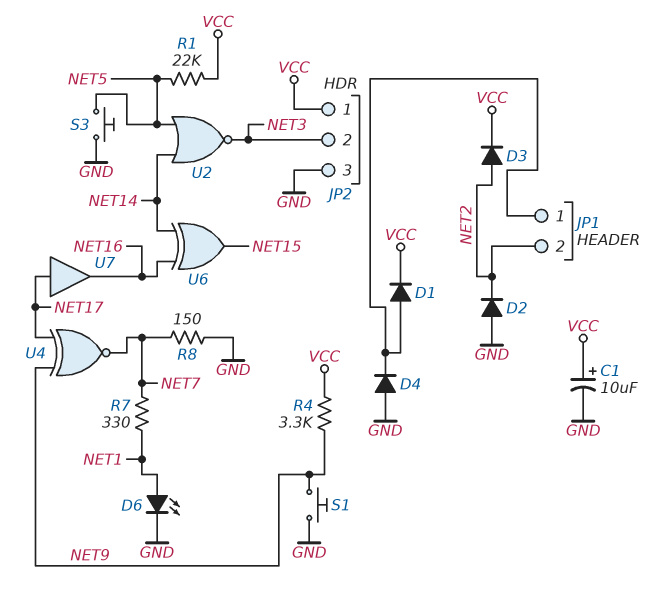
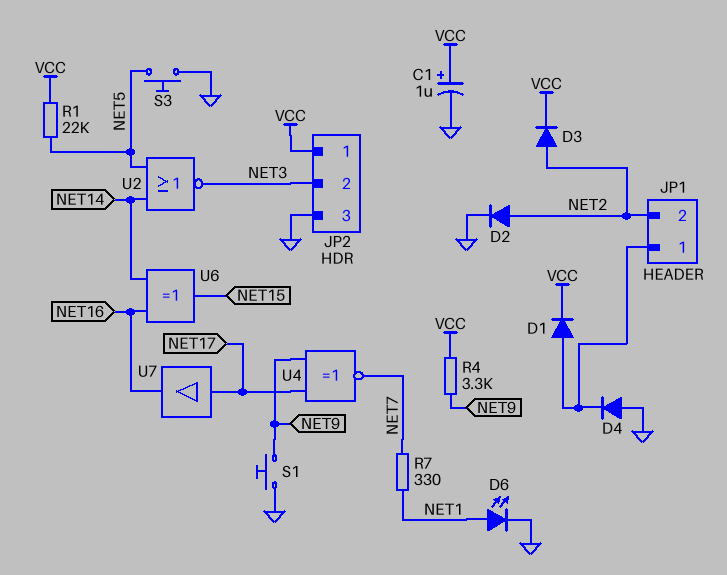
C1: 10uF (plus VCC, minus GND) -> 1uF (plus VCC, minus GND)
D2: diode (A GND, K NET2) -> diode (A NET2, K GND)
R8: 150 (GND, NET7) -> none

